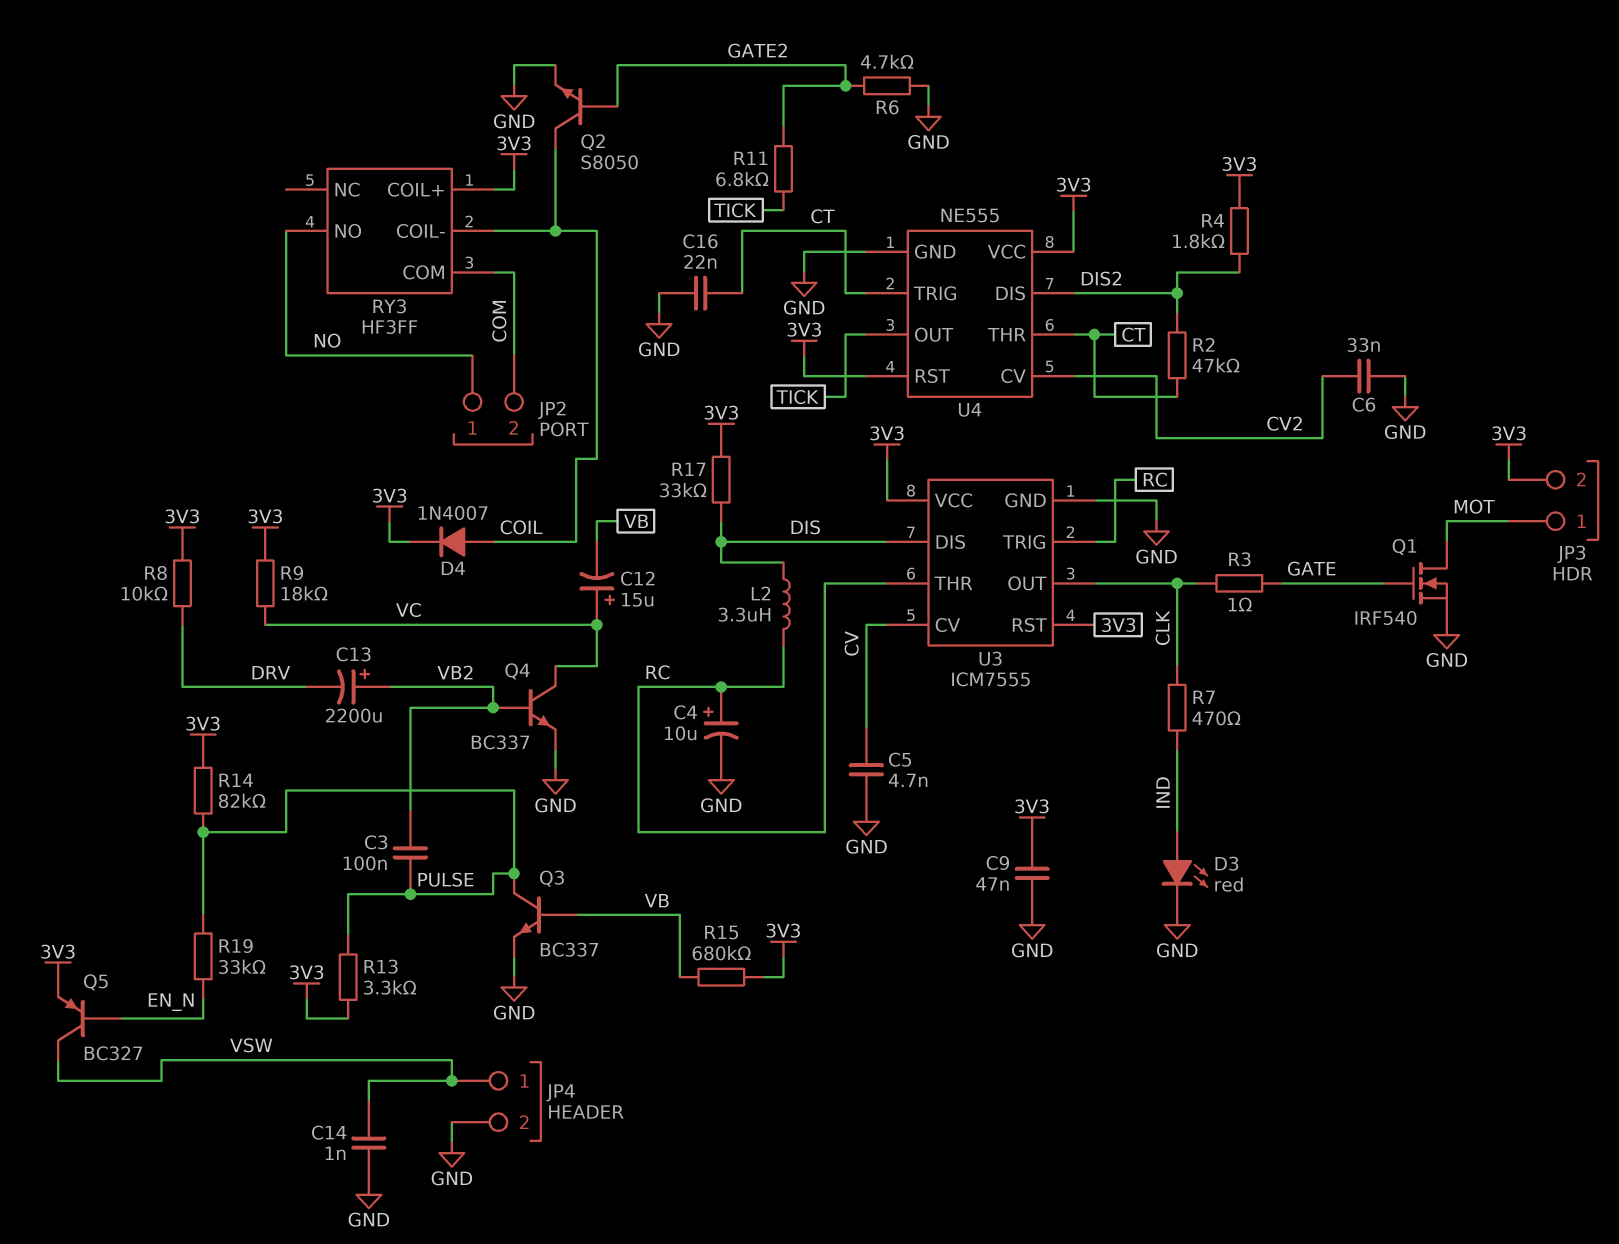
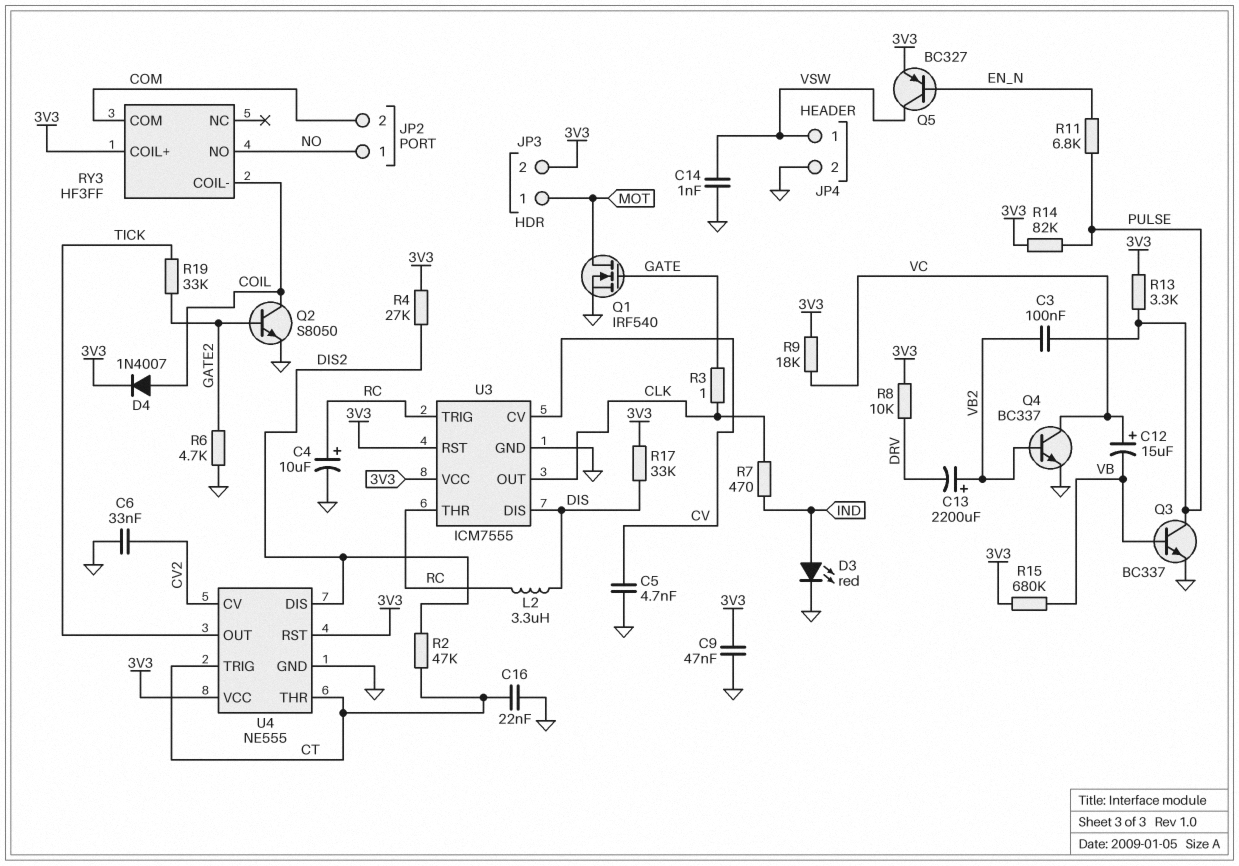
R4: 1.8k (3V3, DIS2) -> 27k (3V3, DIS2)
R11: 6.8k (GATE2, TICK) -> 6.8k (EN_N, PULSE)
R19: 33k (EN_N, PULSE) -> 33k (GATE2, TICK)

